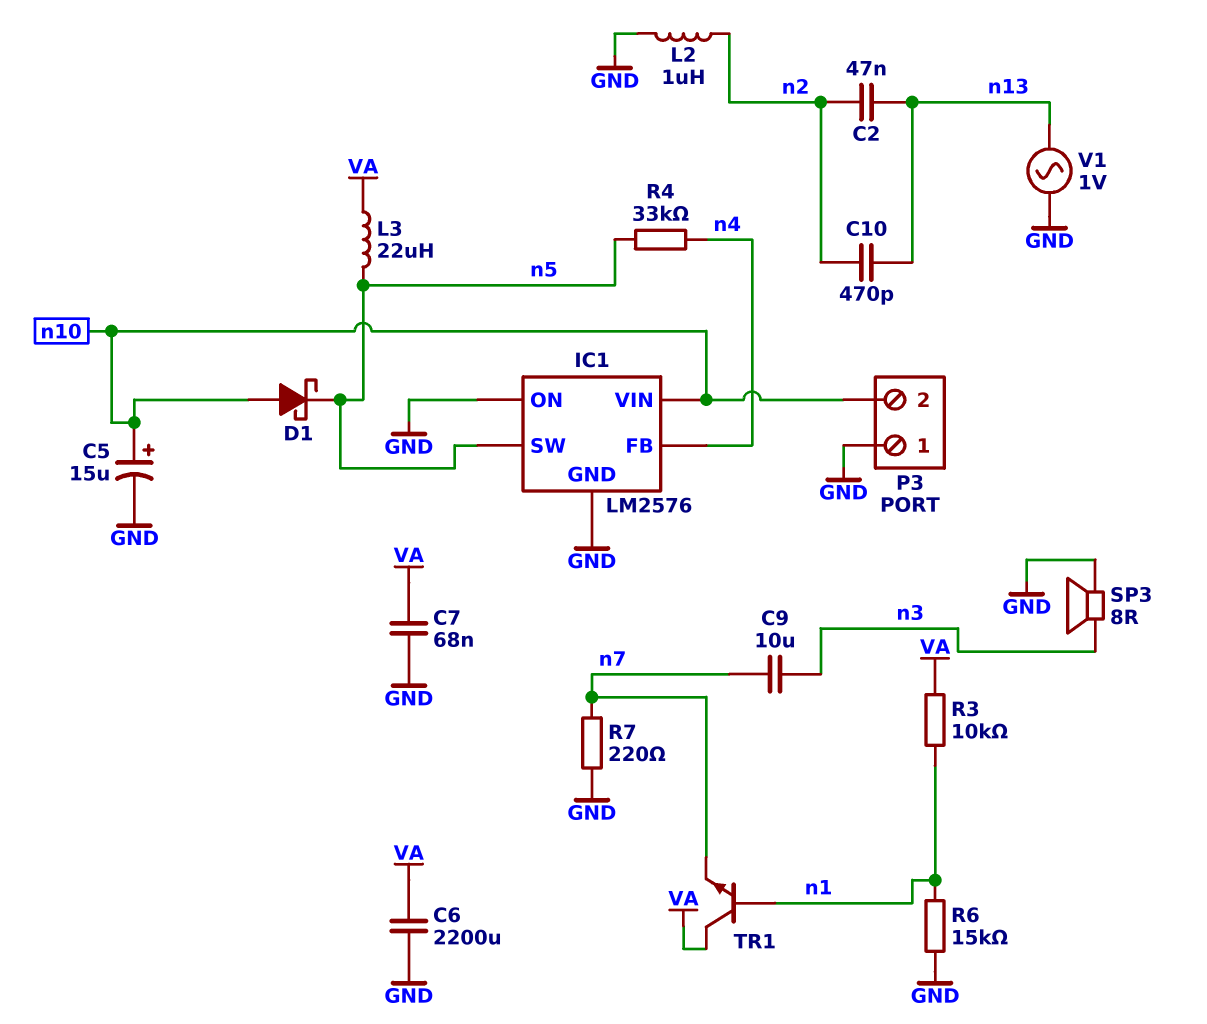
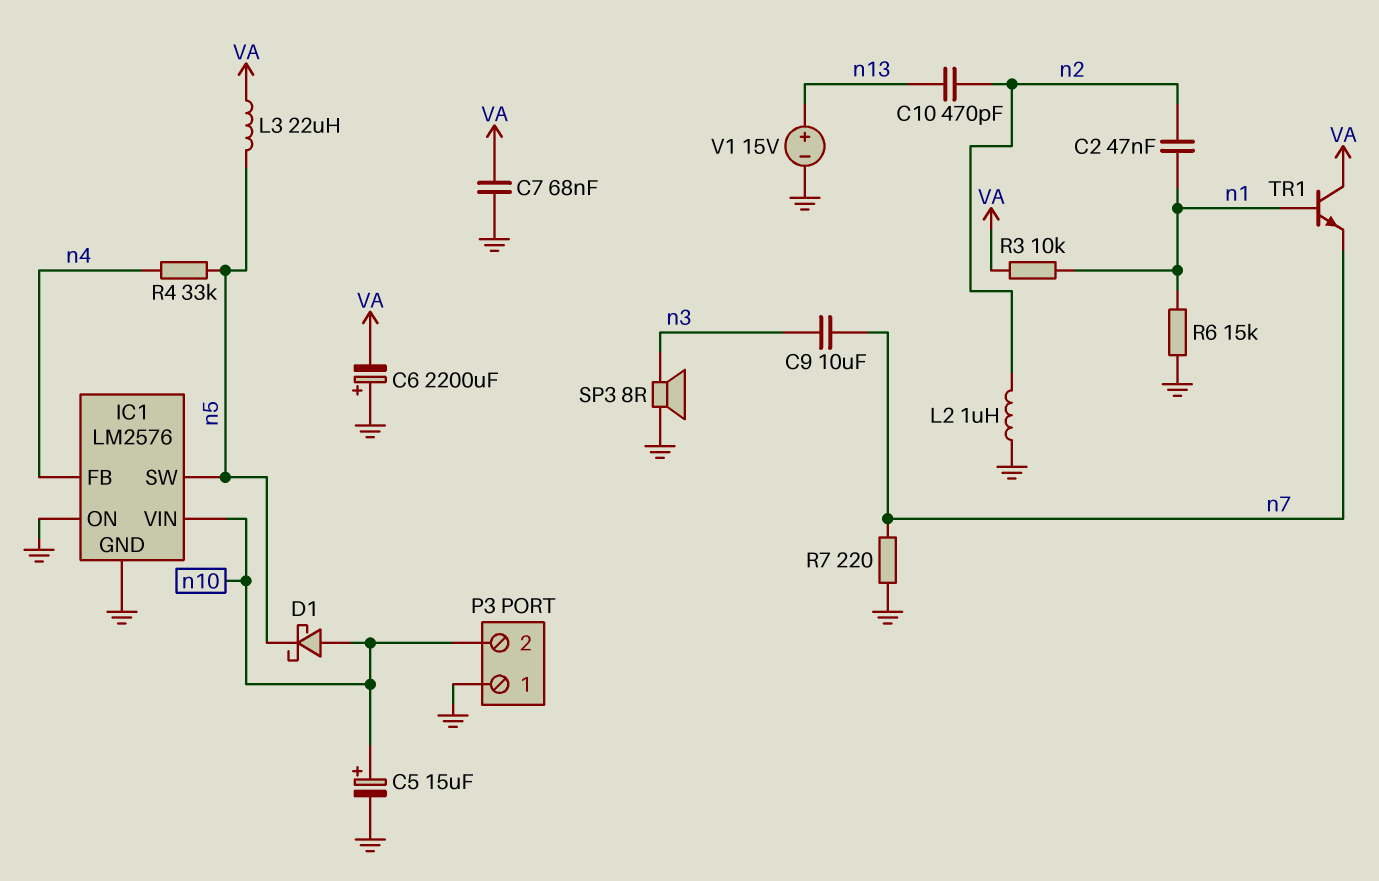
C2: 47nF (n2, n13) -> 47nF (n1, n2)
C6: 2200uF (GND, VA) -> 2200uF (plus GND, minus VA)
V1: AC 1V (GND, n13) -> 15V (plus n13, minus GND)

